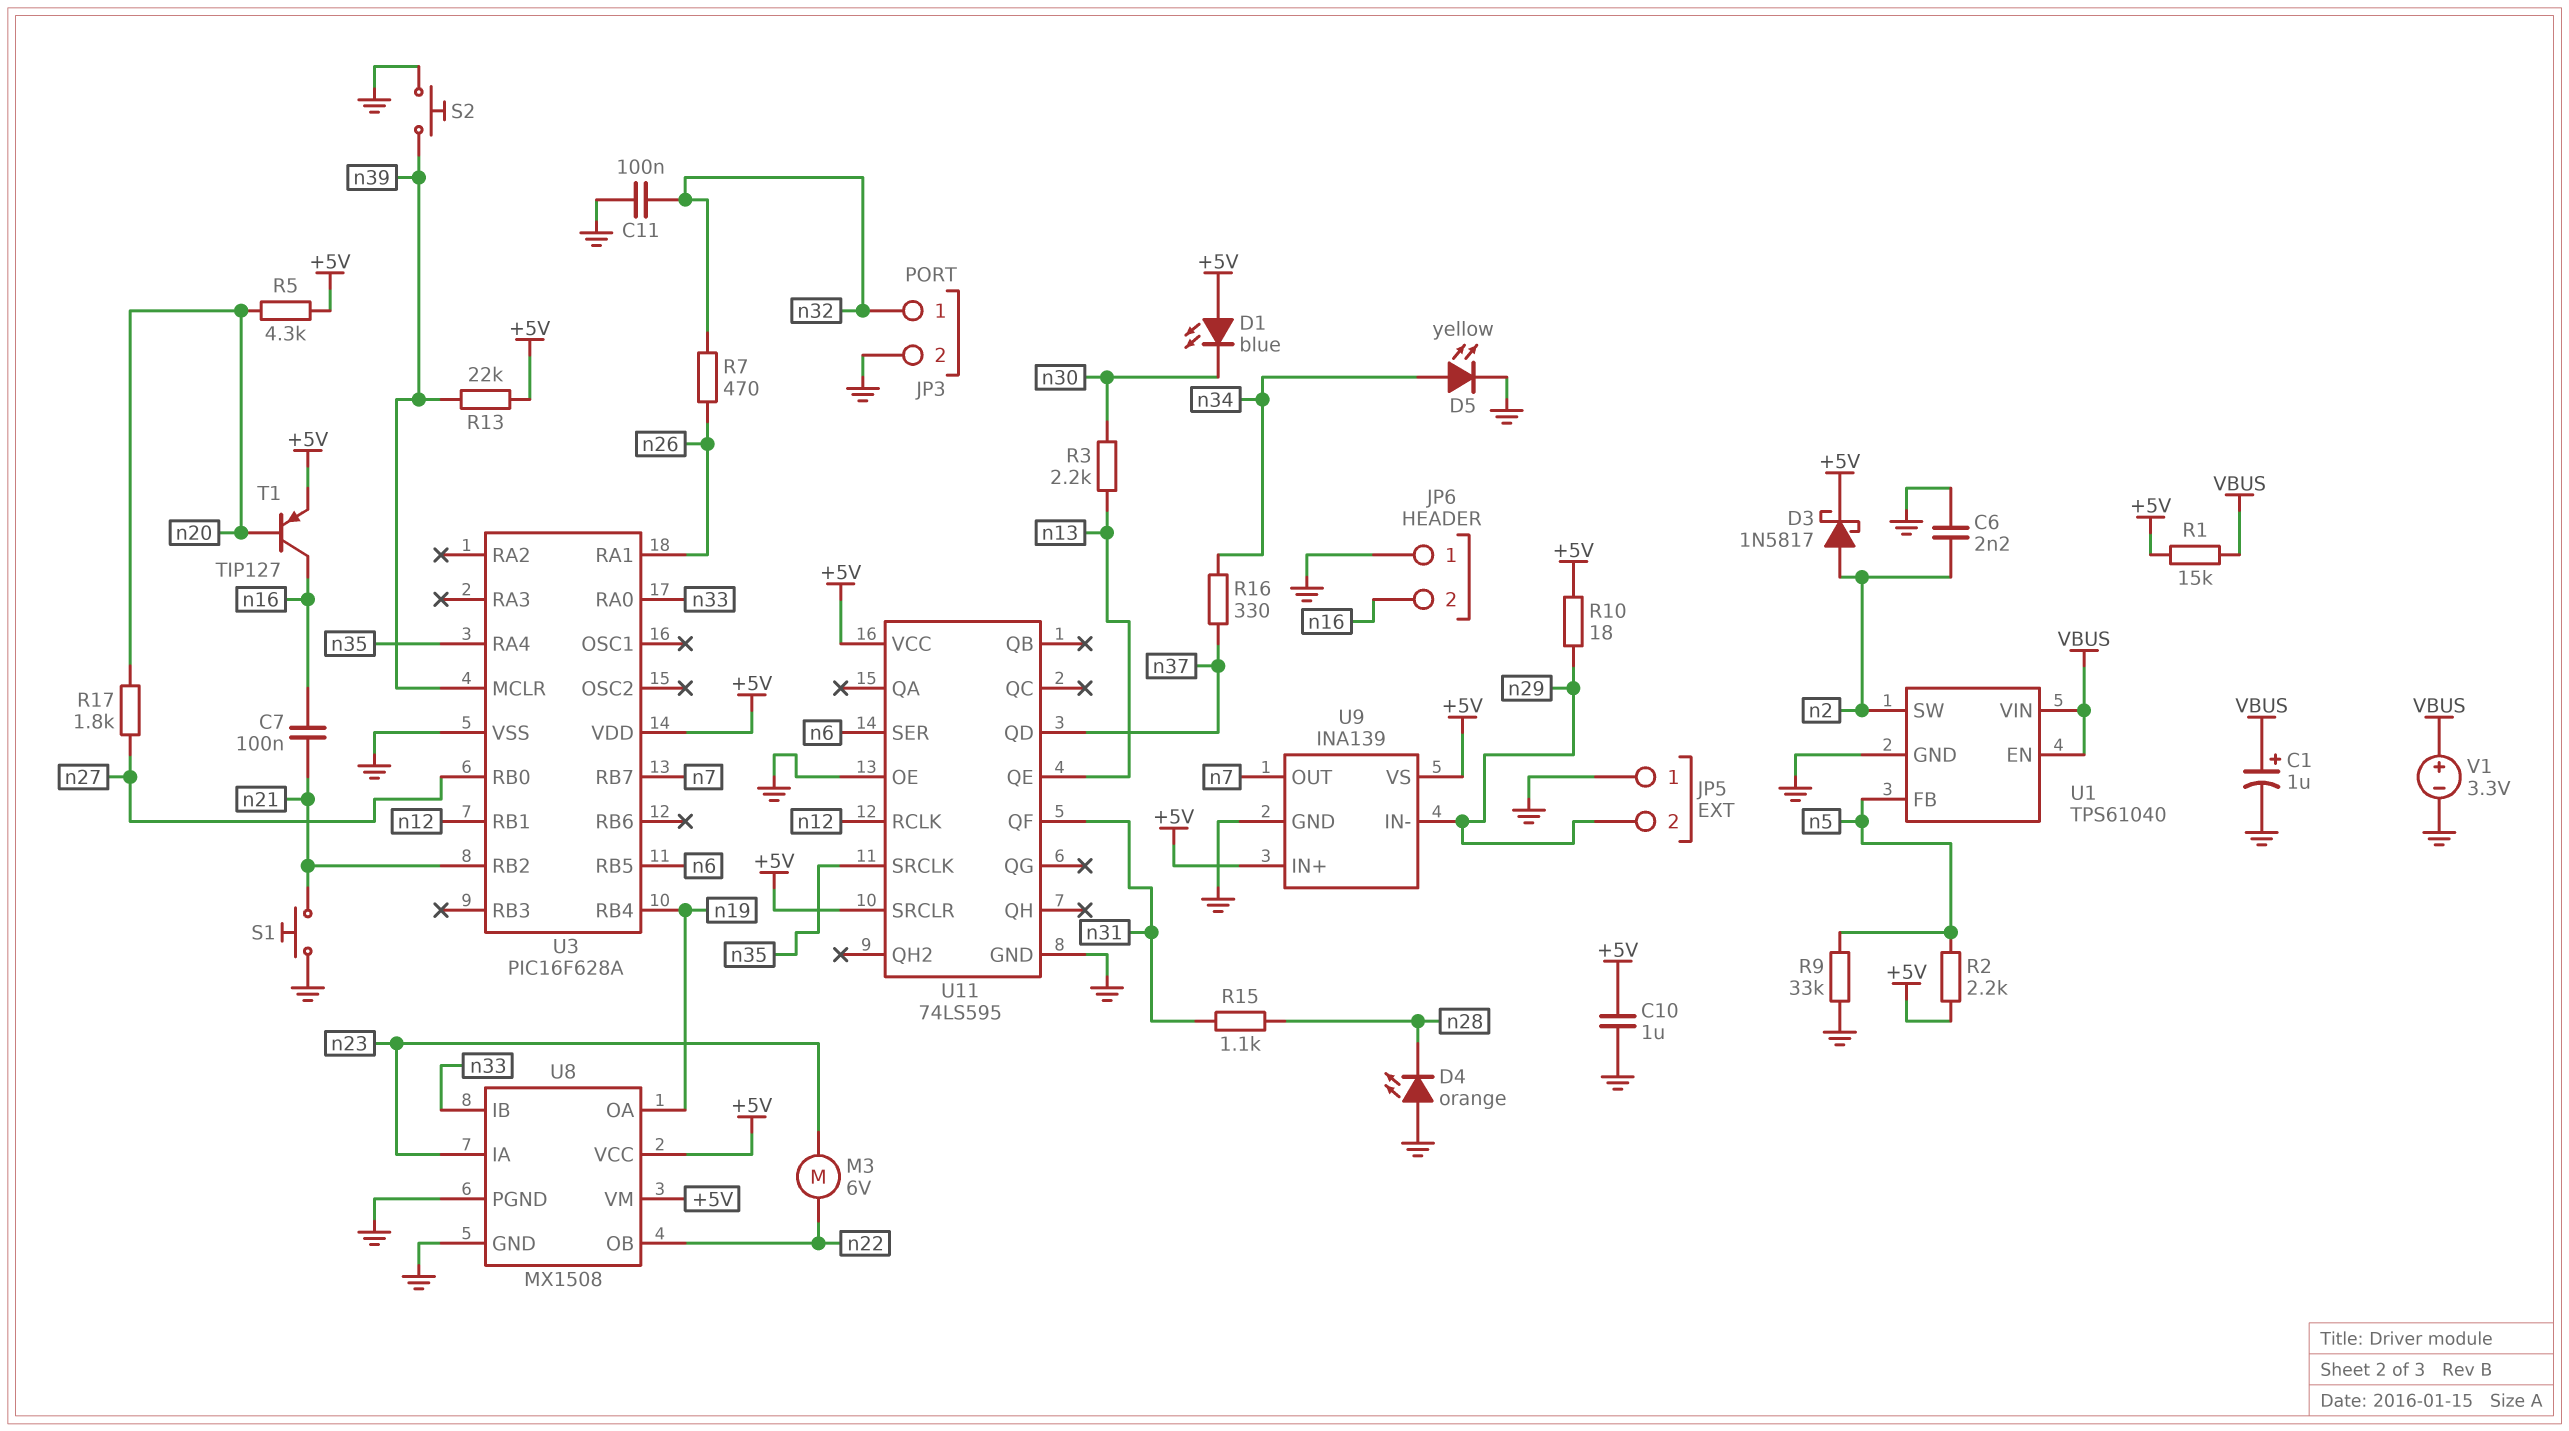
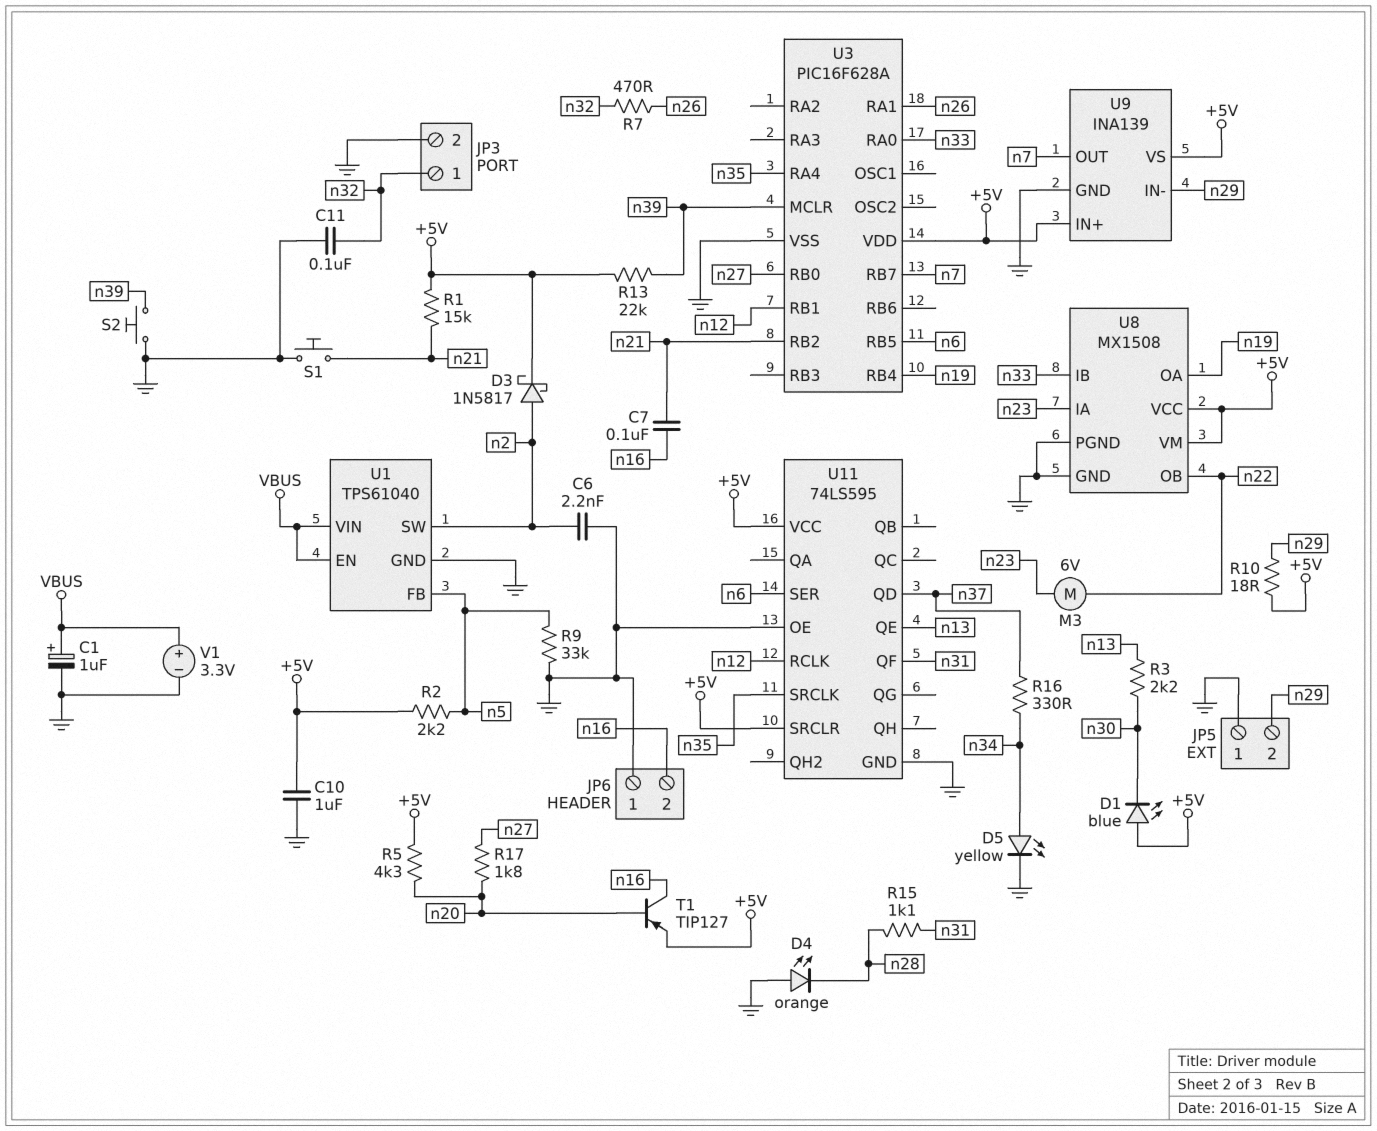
R1: 15k (+5V, VBUS) -> 15k (+5V, n21)

